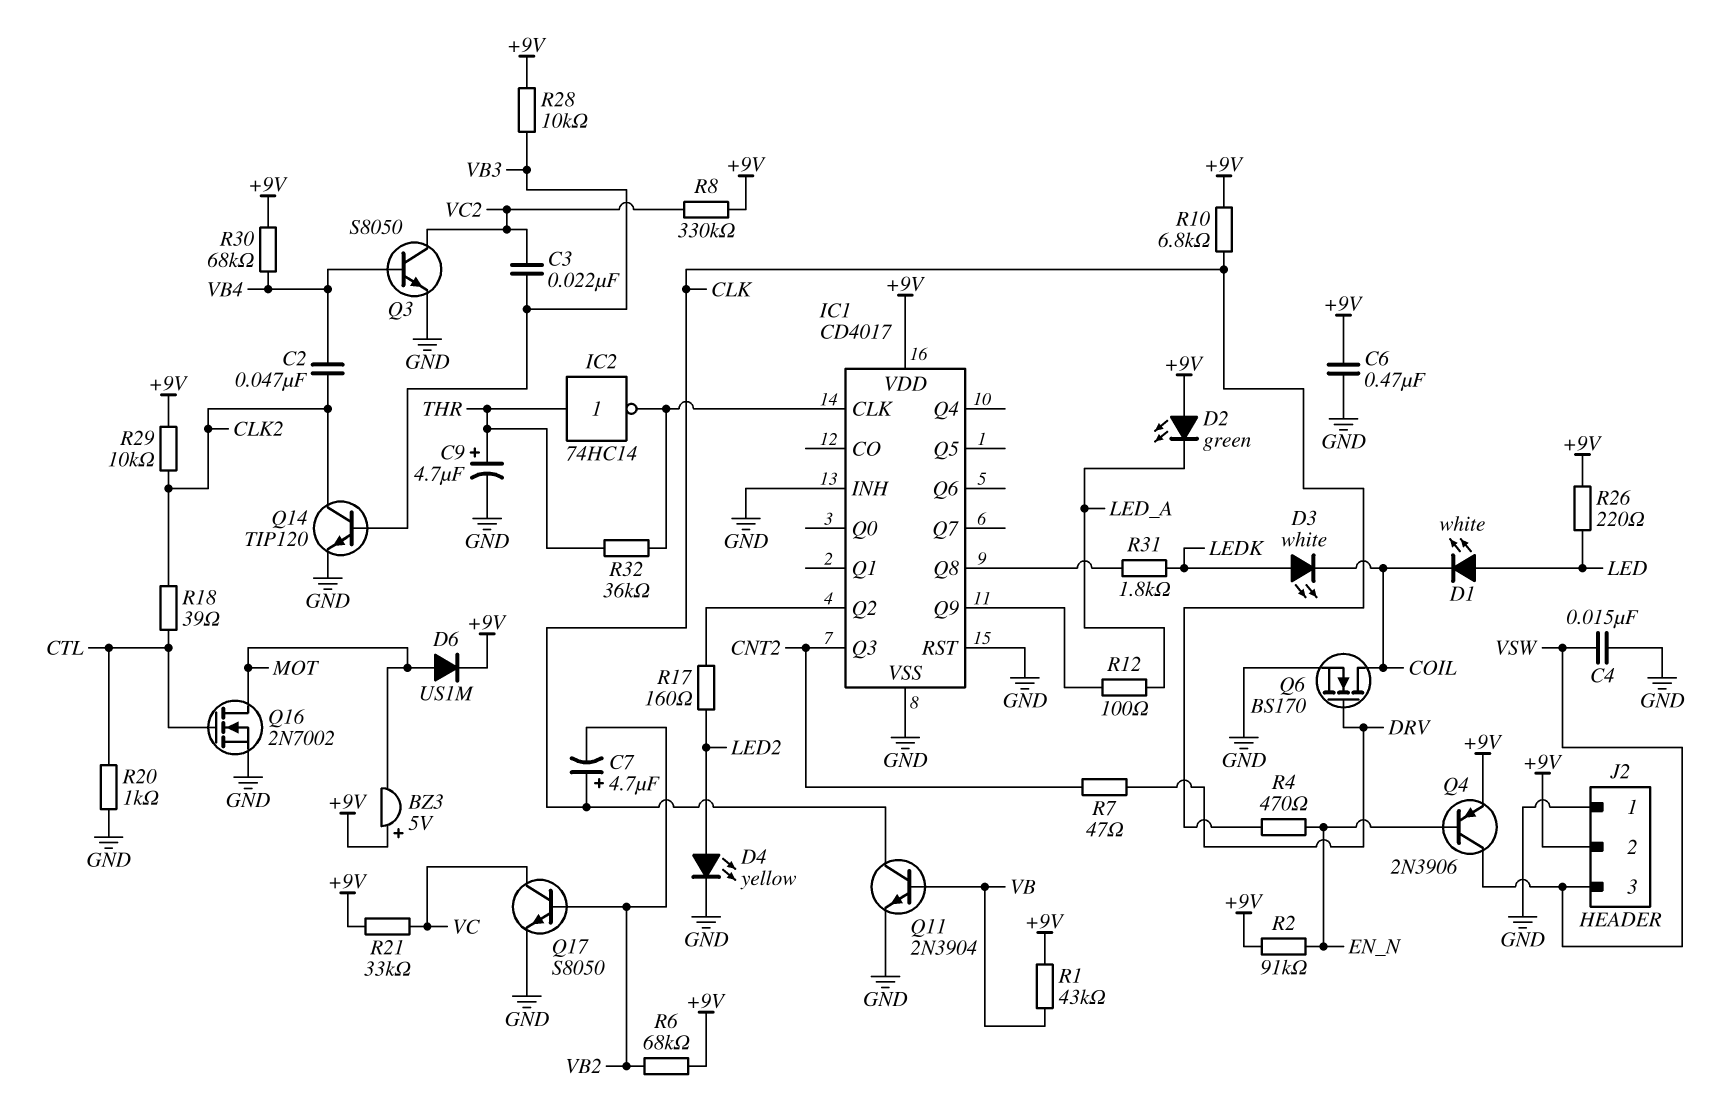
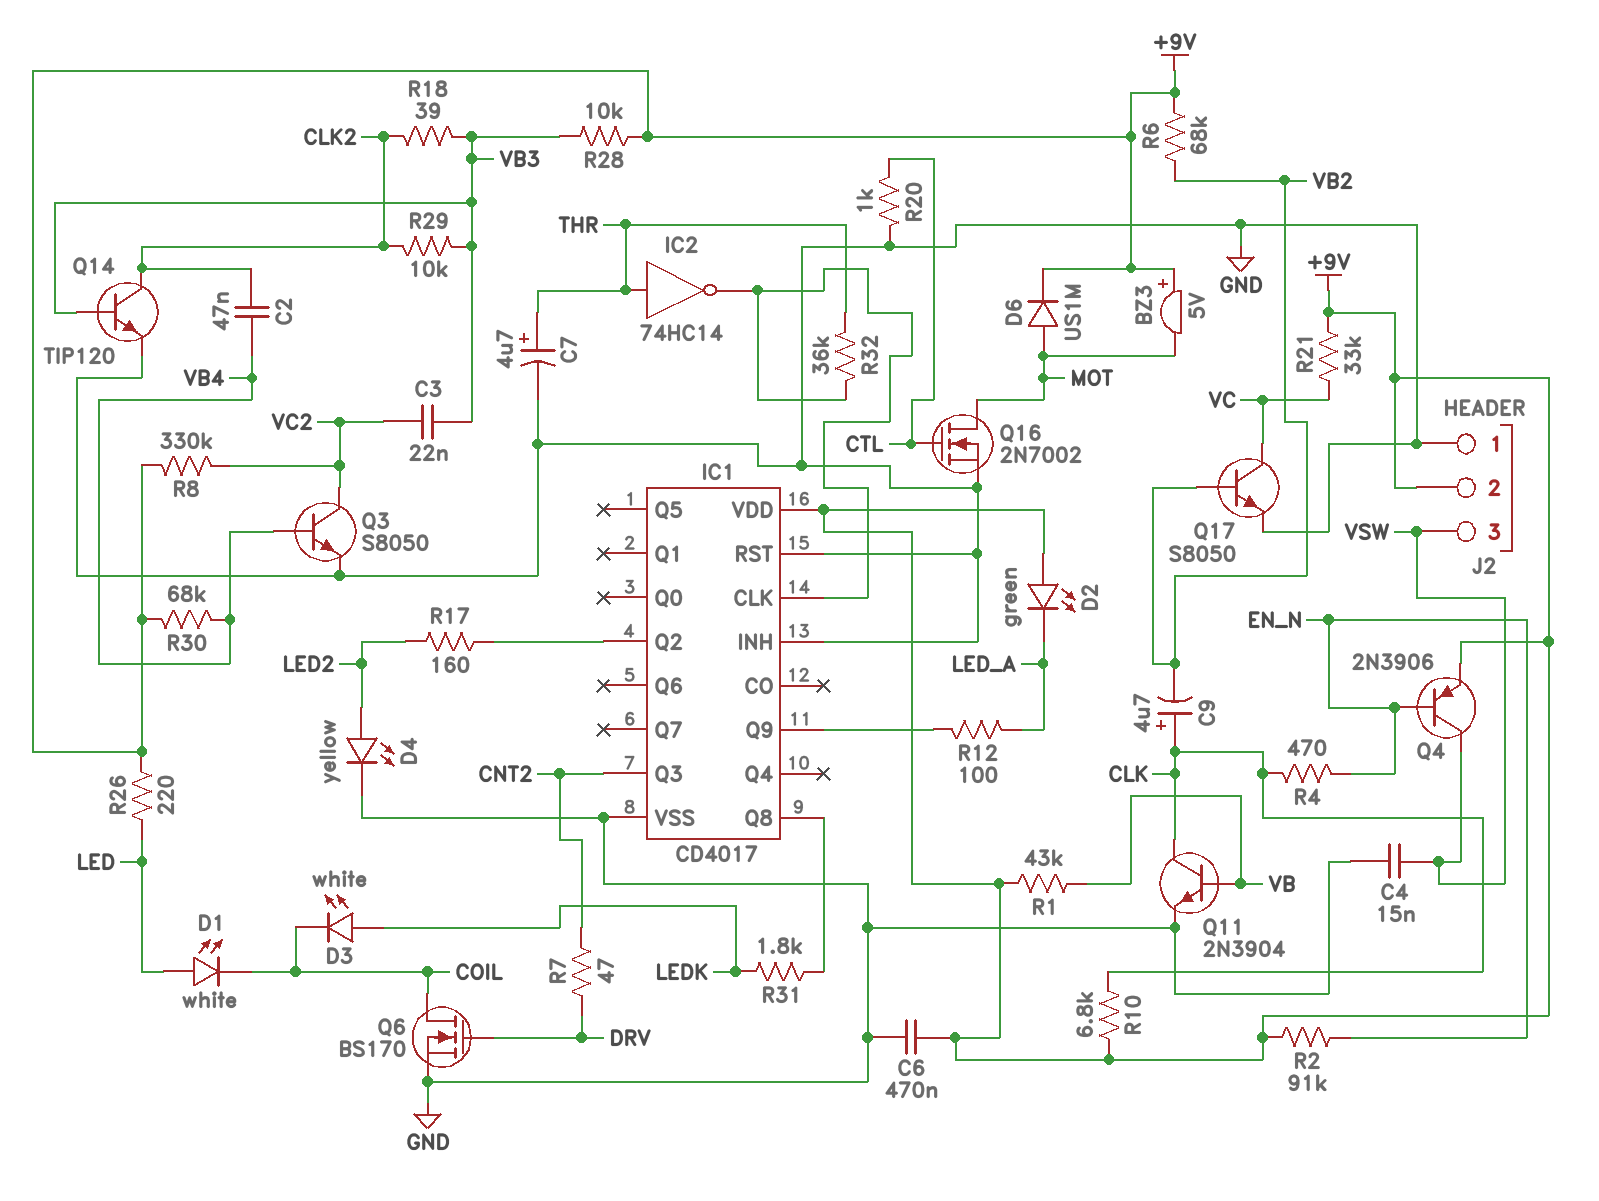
C7: 4.7uF (plus CLK, minus VB2) -> 4.7uF (plus THR, minus GND)
C9: 4.7uF (plus THR, minus GND) -> 4.7uF (plus CLK, minus VB2)
R18: 39 (CLK2, CTL) -> 39 (CLK2, VB3)
R29: 10k (+9V, CLK2) -> 10k (CLK2, VB3)

